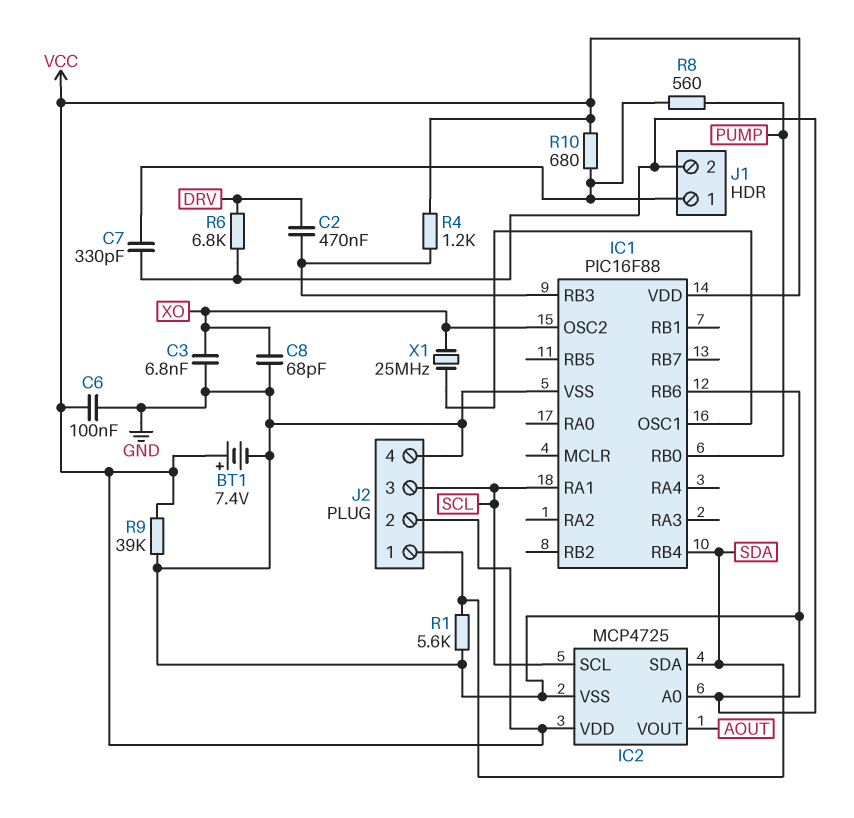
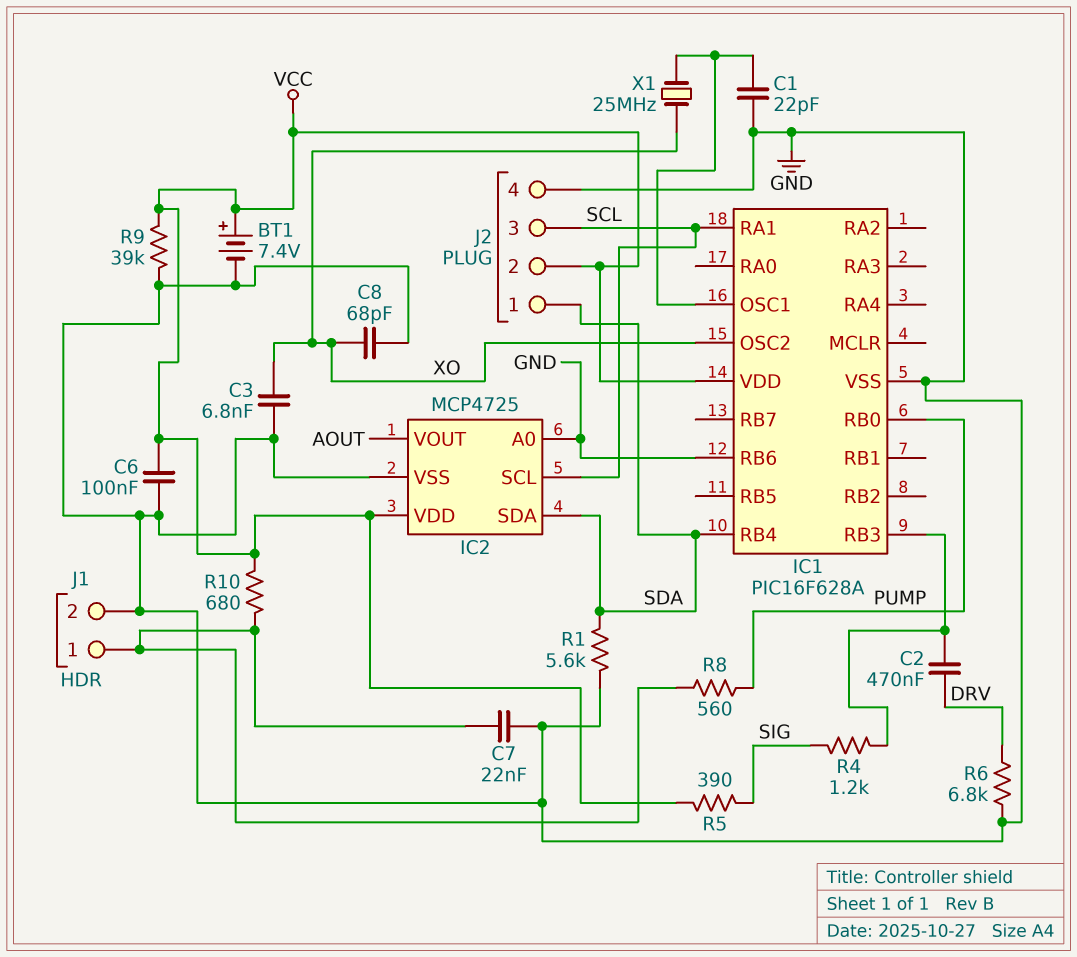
C1: none -> 22pF (GND, IC1/OSC1)
C7: 330pF (GND, J1/1) -> 22nF (GND, J1/1)
IC1: PIC16F88 -> PIC16F628A
R4: 1.2k (IC1/RB3, VCC) -> 1.2k (IC1/RB3, SIG)
R5: none -> 390 (SIG, VCC)

